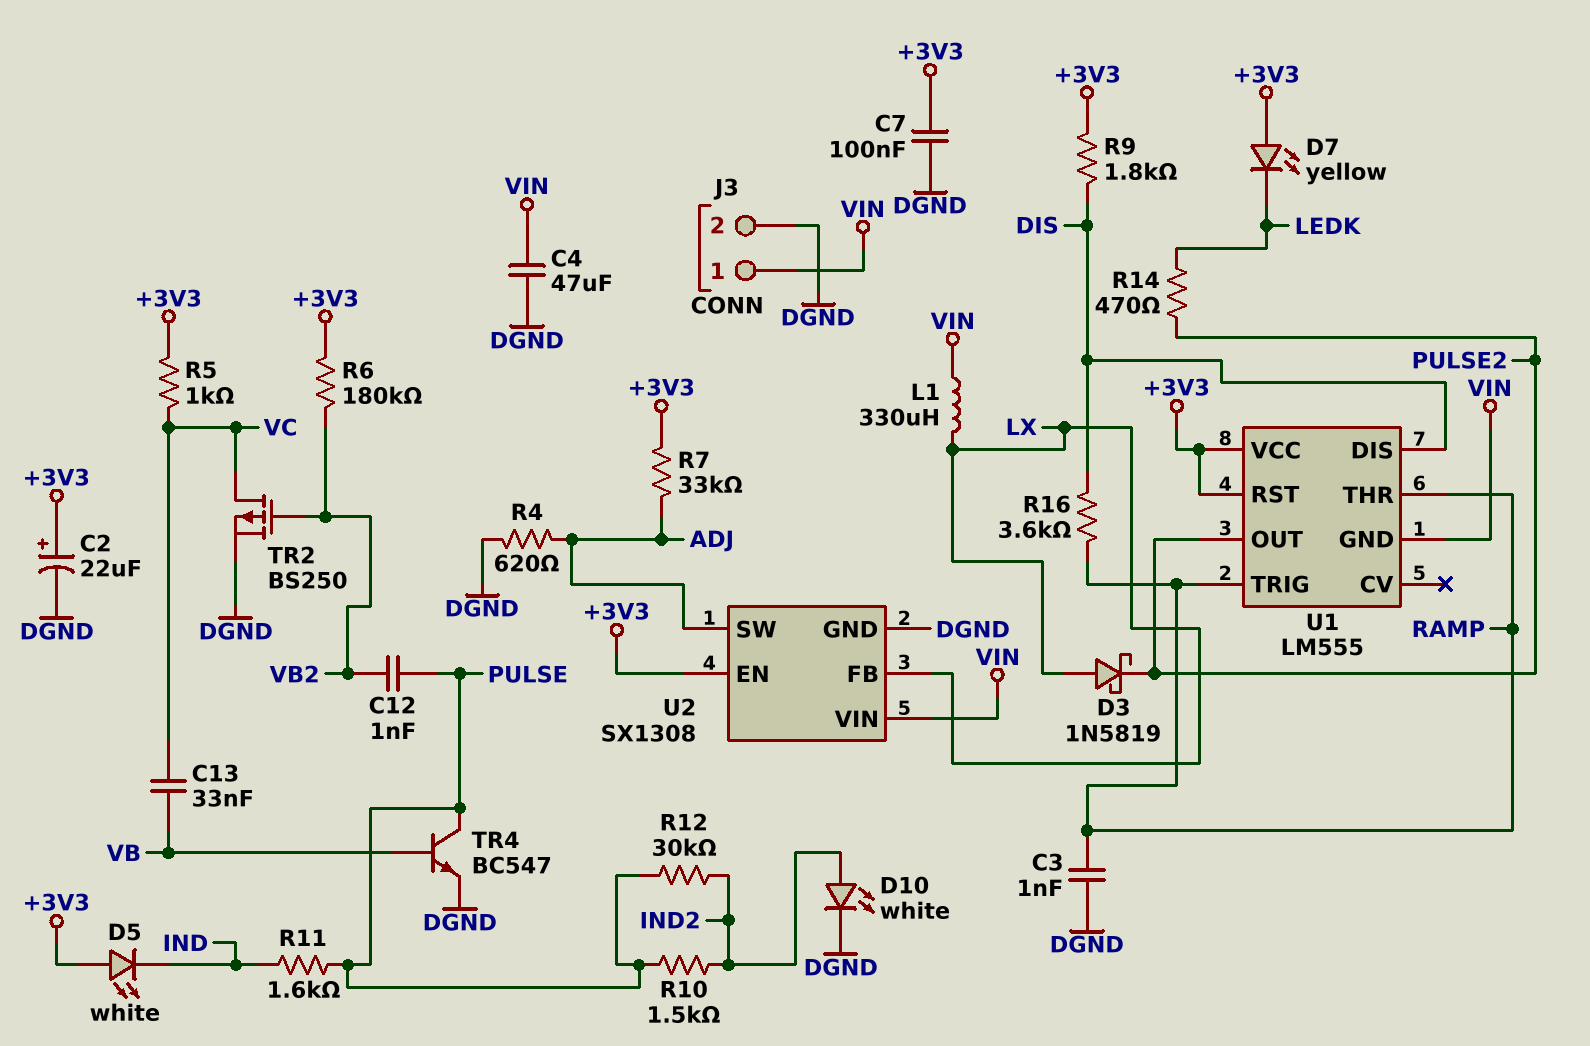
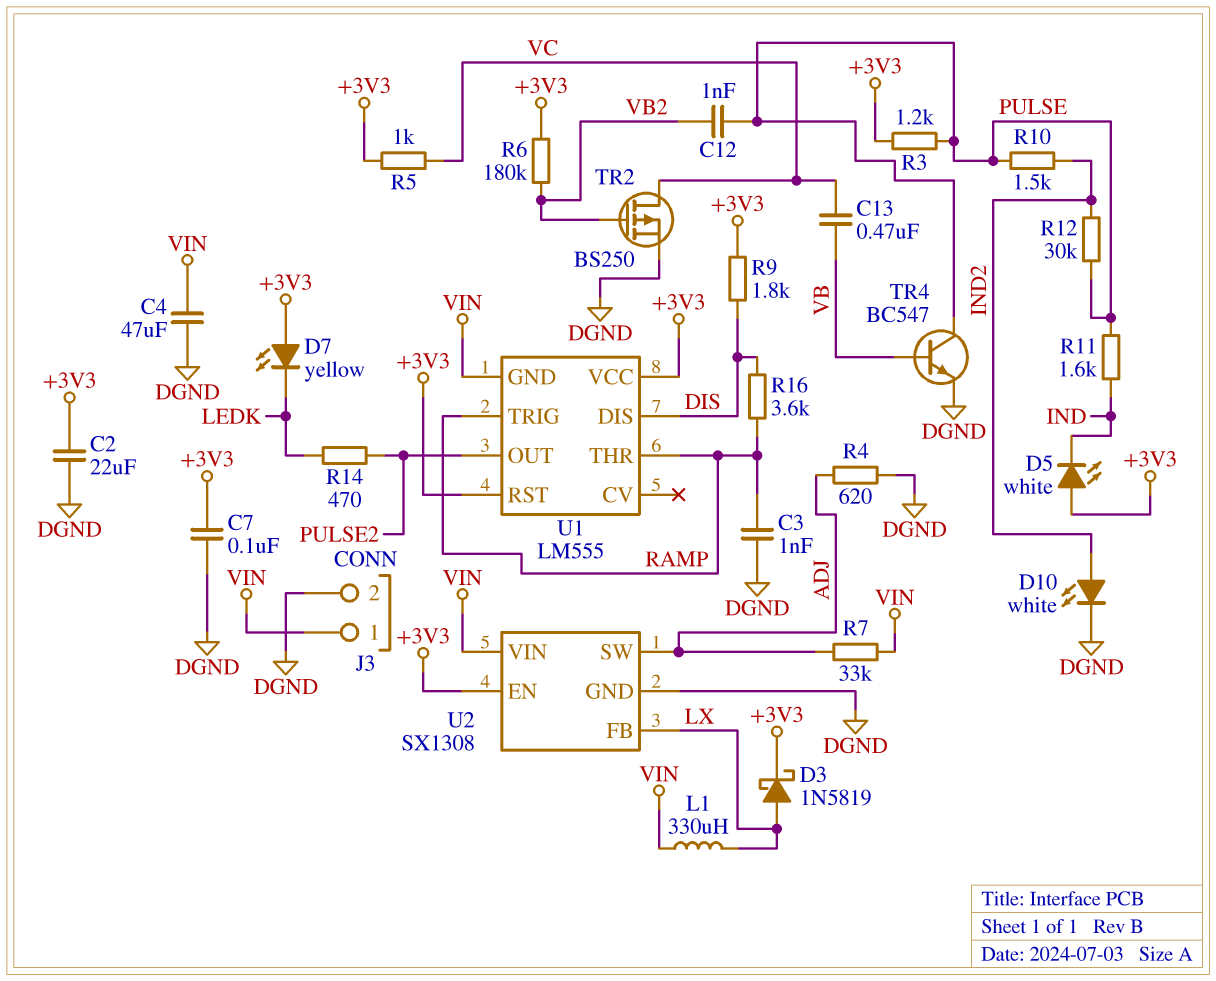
C2: 22uF (plus +3V3, minus DGND) -> 22uF (+3V3, DGND)
C13: 33nF (VB, VC) -> 470nF (VB, VC)
D3: schottky 1N5819 (A LX, K PULSE2) -> schottky 1N5819 (A LX, K +3V3)
R3: none -> 1.2k (+3V3, PULSE)
R7: 33k (+3V3, ADJ) -> 33k (ADJ, VIN)

